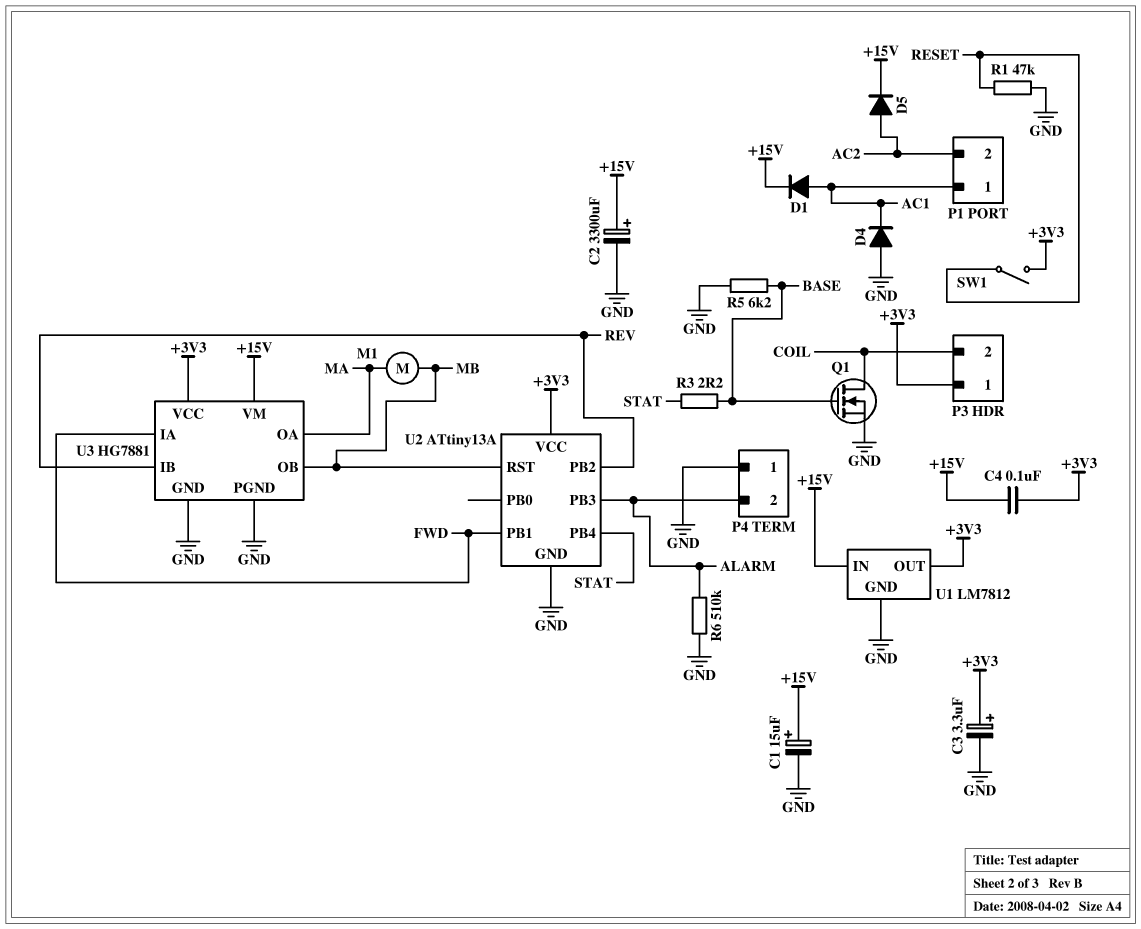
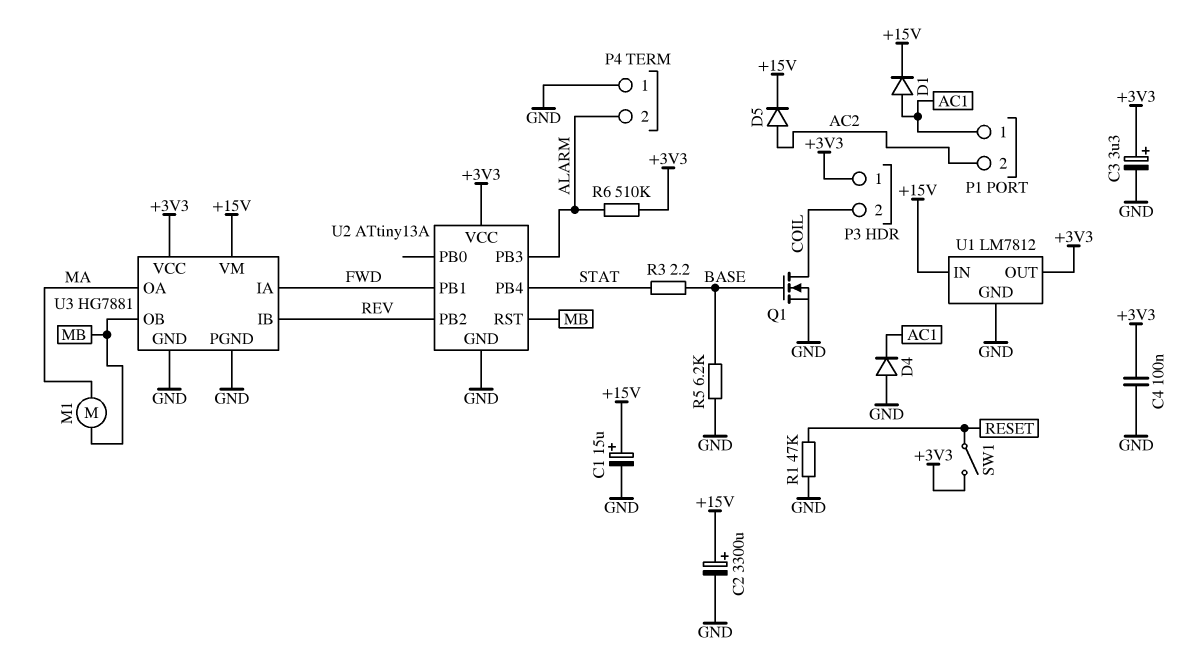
C4: 100nF (+3V3, +15V) -> 100nF (+3V3, GND)
R6: 510k (ALARM, GND) -> 510k (+3V3, ALARM)

